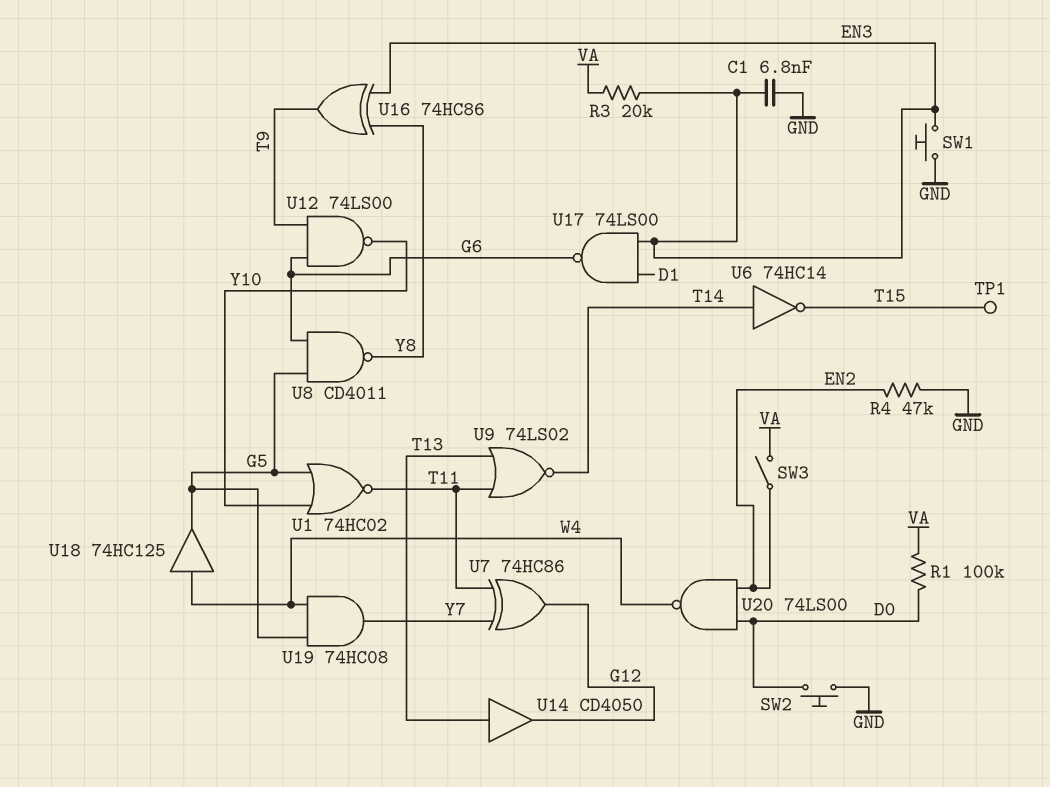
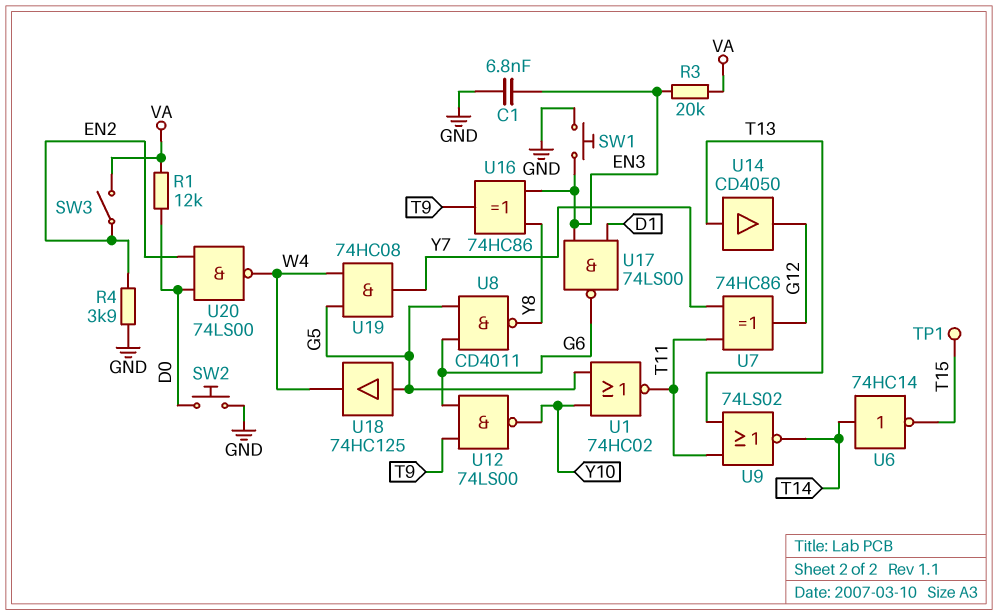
R1: 100k (D0, VA) -> 12k (D0, VA)
R4: 47k (EN2, GND) -> 3.9k (EN2, GND)
U18: buffer 74HC125 (in W4, out G5) -> buffer 74HC125 (in G5, out W4)

